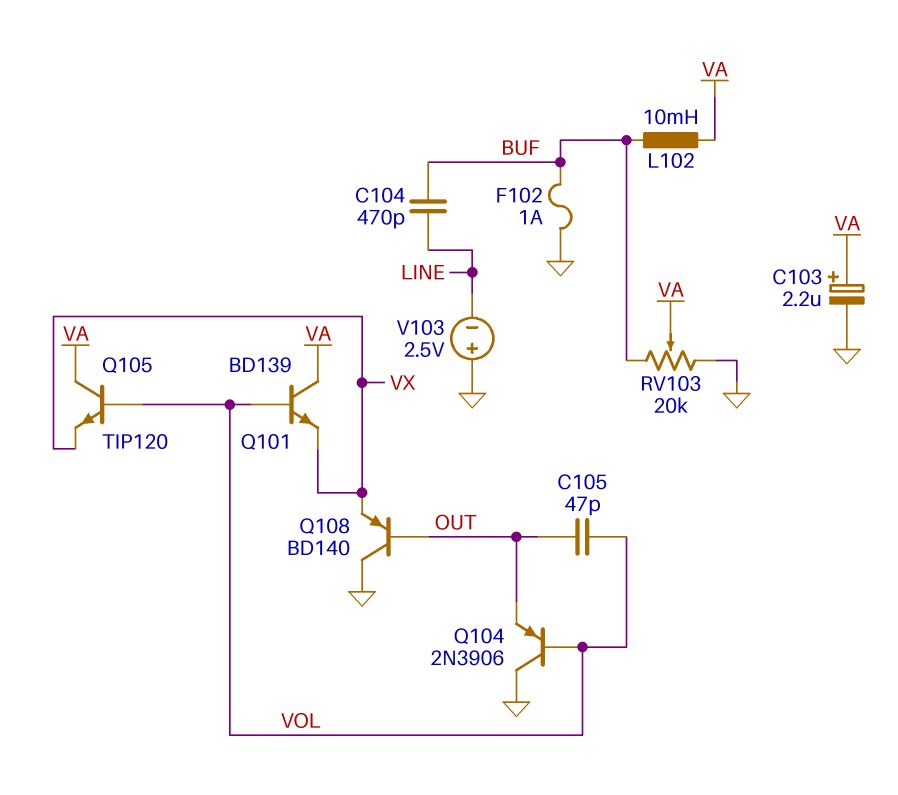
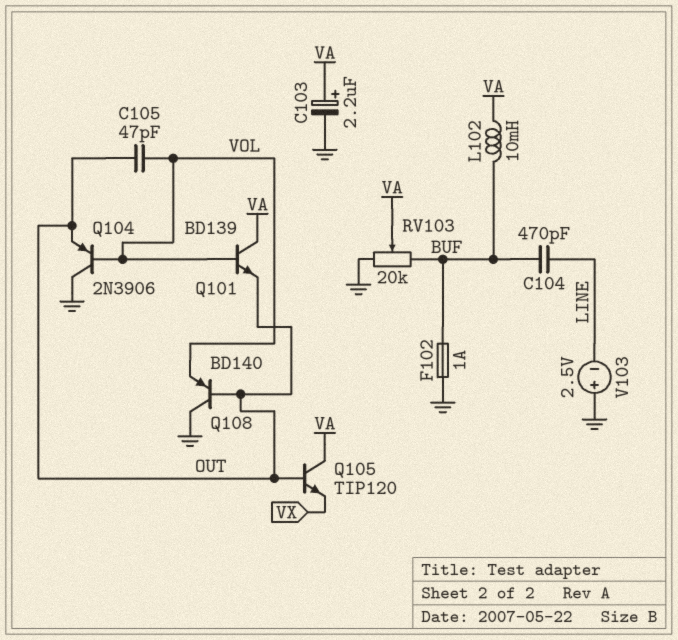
Q101: NPN BD139 (B VOL, C VA, E VX) -> NPN BD139 (B VOL, C VA, E OUT)
Q105: NPN TIP120 (B VOL, C VA, E VX) -> NPN TIP120 (B OUT, C VA, E VX)
Q108: PNP BD140 (B OUT, C GND, E VX) -> PNP BD140 (B OUT, C GND, E VOL)

